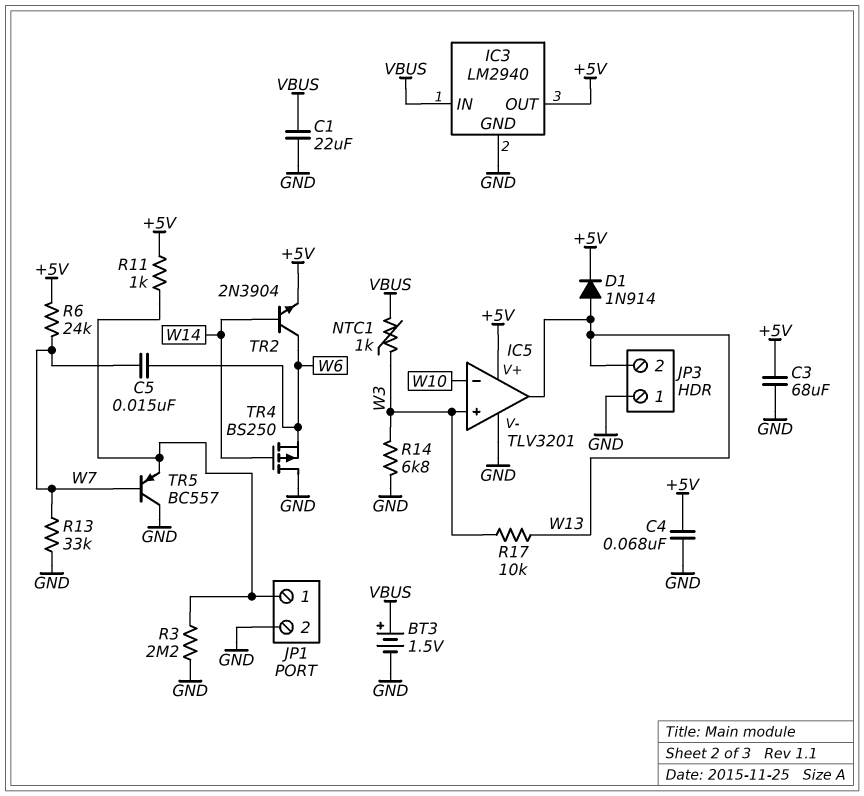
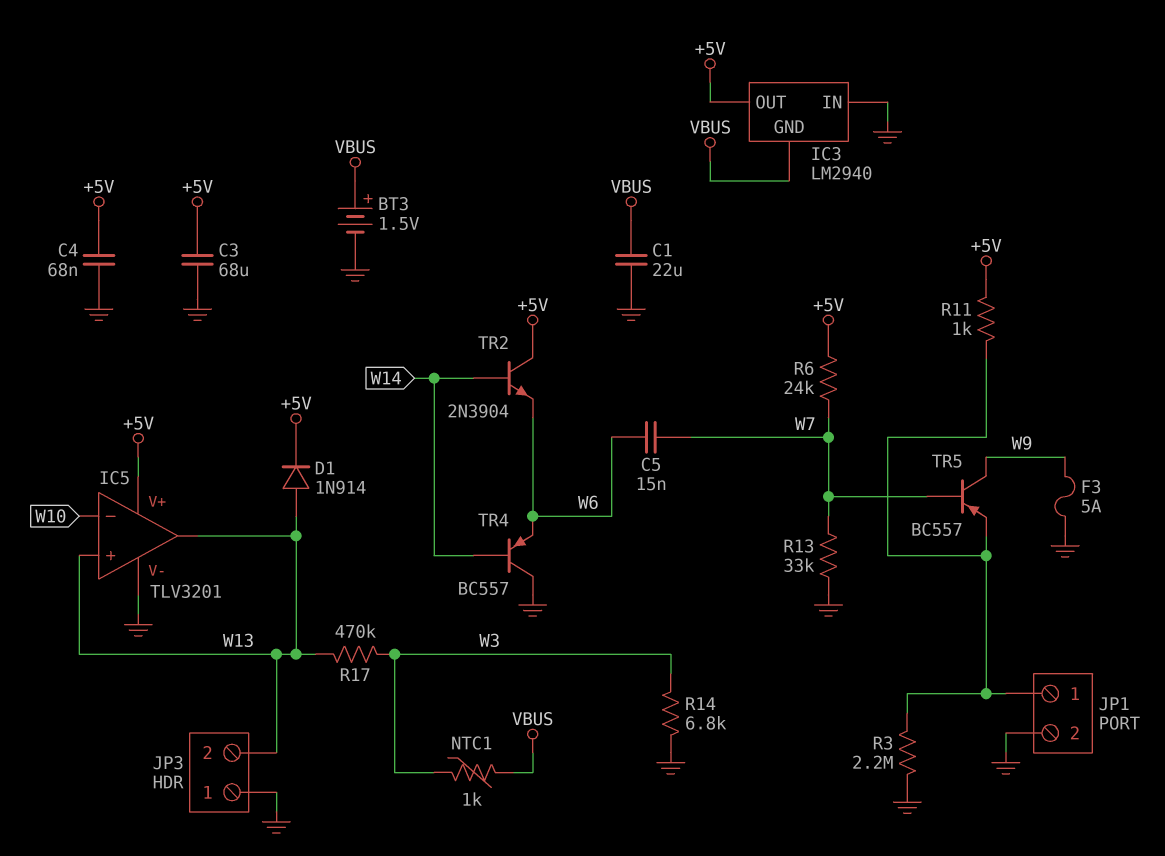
F3: none -> 5A (GND, W9)
IC3 pin GND: GND -> VBUS
IC3 pin IN: VBUS -> GND
IC5 pin in+: W3 -> W13
R17: 10k (W3, W13) -> 470k (W3, W13)
TR2: NPN 2N3904 (B W14, C W6, E +5V) -> NPN 2N3904 (B W14, C +5V, E W6)
TR4: PMOS BS250 (G W14, D GND, S W6) -> PNP BC557 (B W14, C GND, E W6)
TR5: PNP BC557 (B W7, C GND, E JP1/1) -> PNP BC557 (B W7, C W9, E JP1/1)

